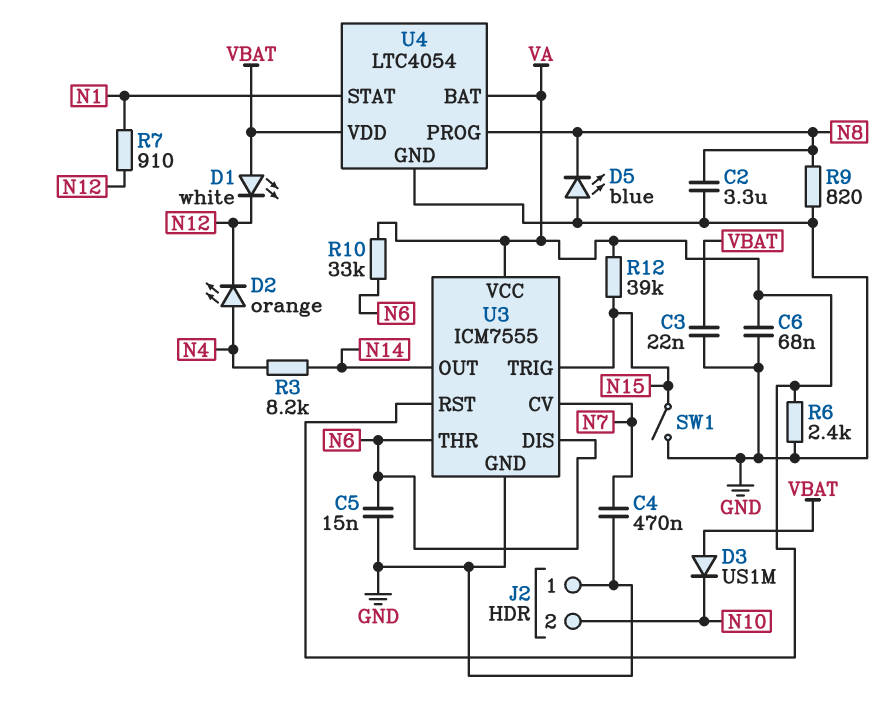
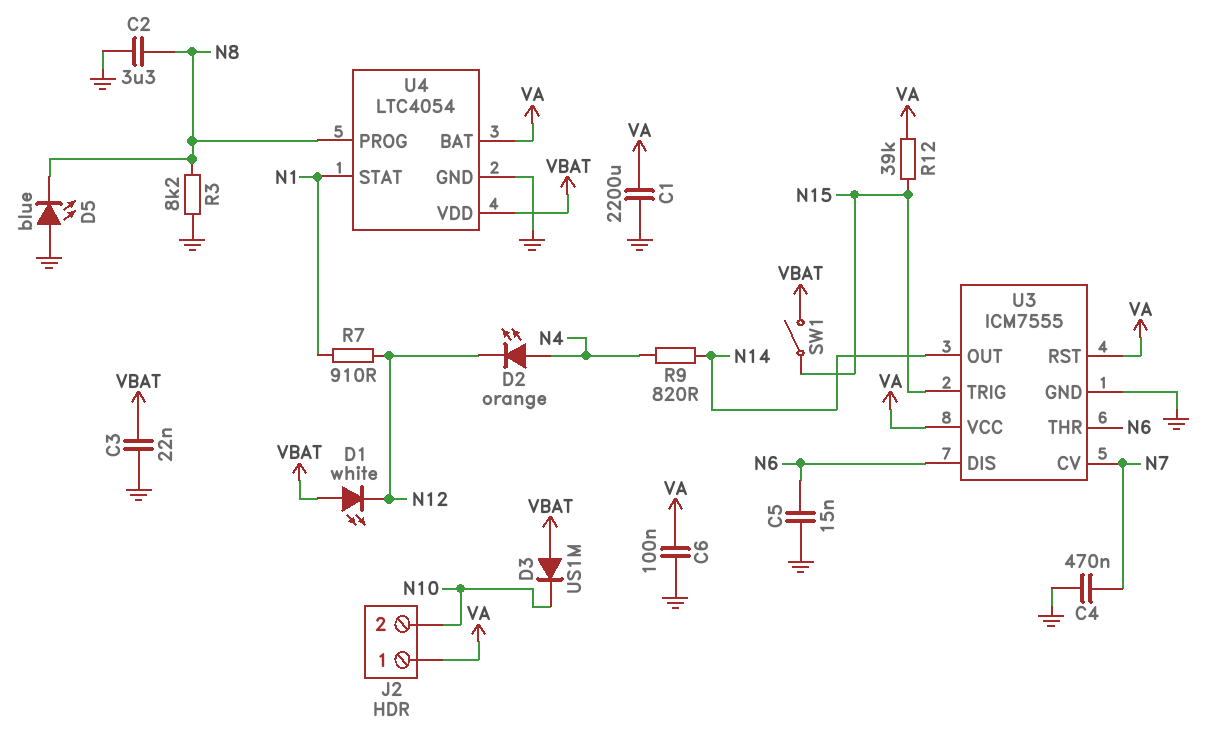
C1: none -> 2200uF (GND, VA)
C6: 68nF (GND, VA) -> 100nF (GND, VA)
J2 pin 1: GND -> VA
R3: 8.2k (N4, N14) -> 8.2k (GND, N8)
R6: 2.4k (GND, VA) -> none
R9: 820 (GND, N8) -> 820 (N4, N14)
R10: 33k (N6, VA) -> none
SW1: switch (GND, N15) -> switch (N15, VBAT)

